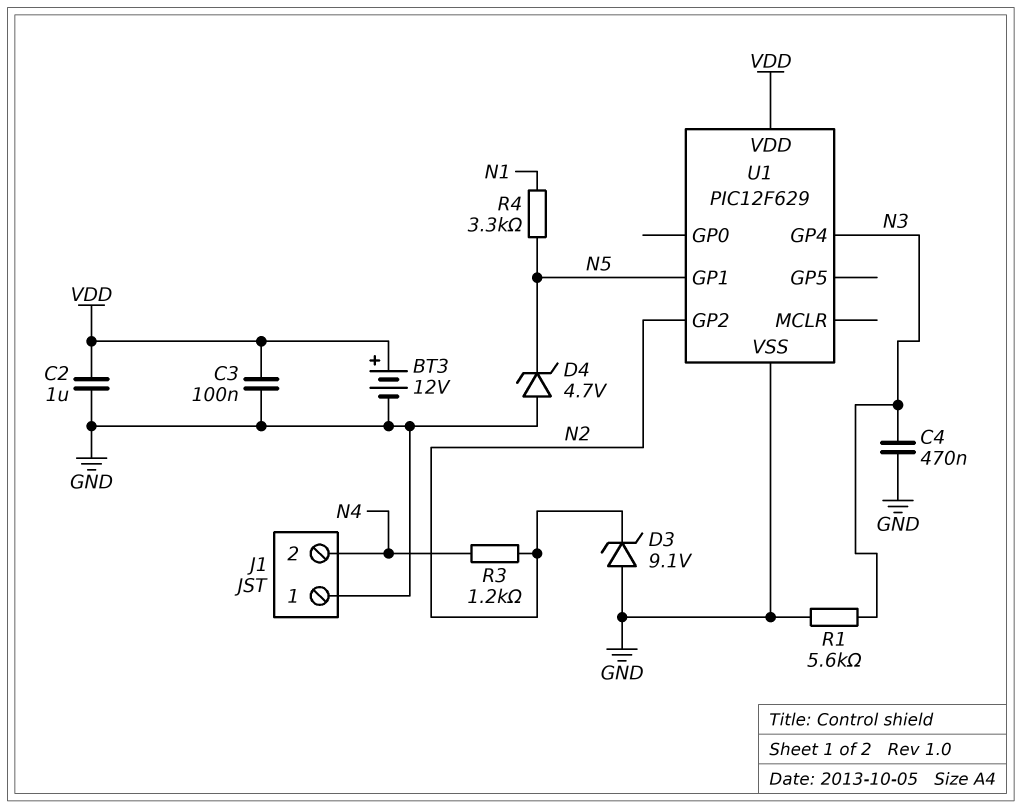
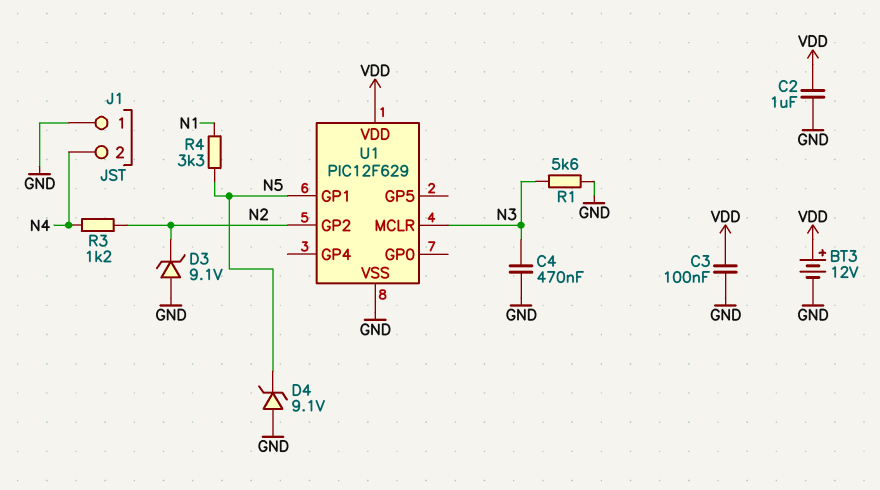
D4: zener 4.7V (A GND, K N5) -> zener 9.1V (A GND, K N5)
U1 pin GP4: N3 -> none
U1 pin MCLR: none -> N3

